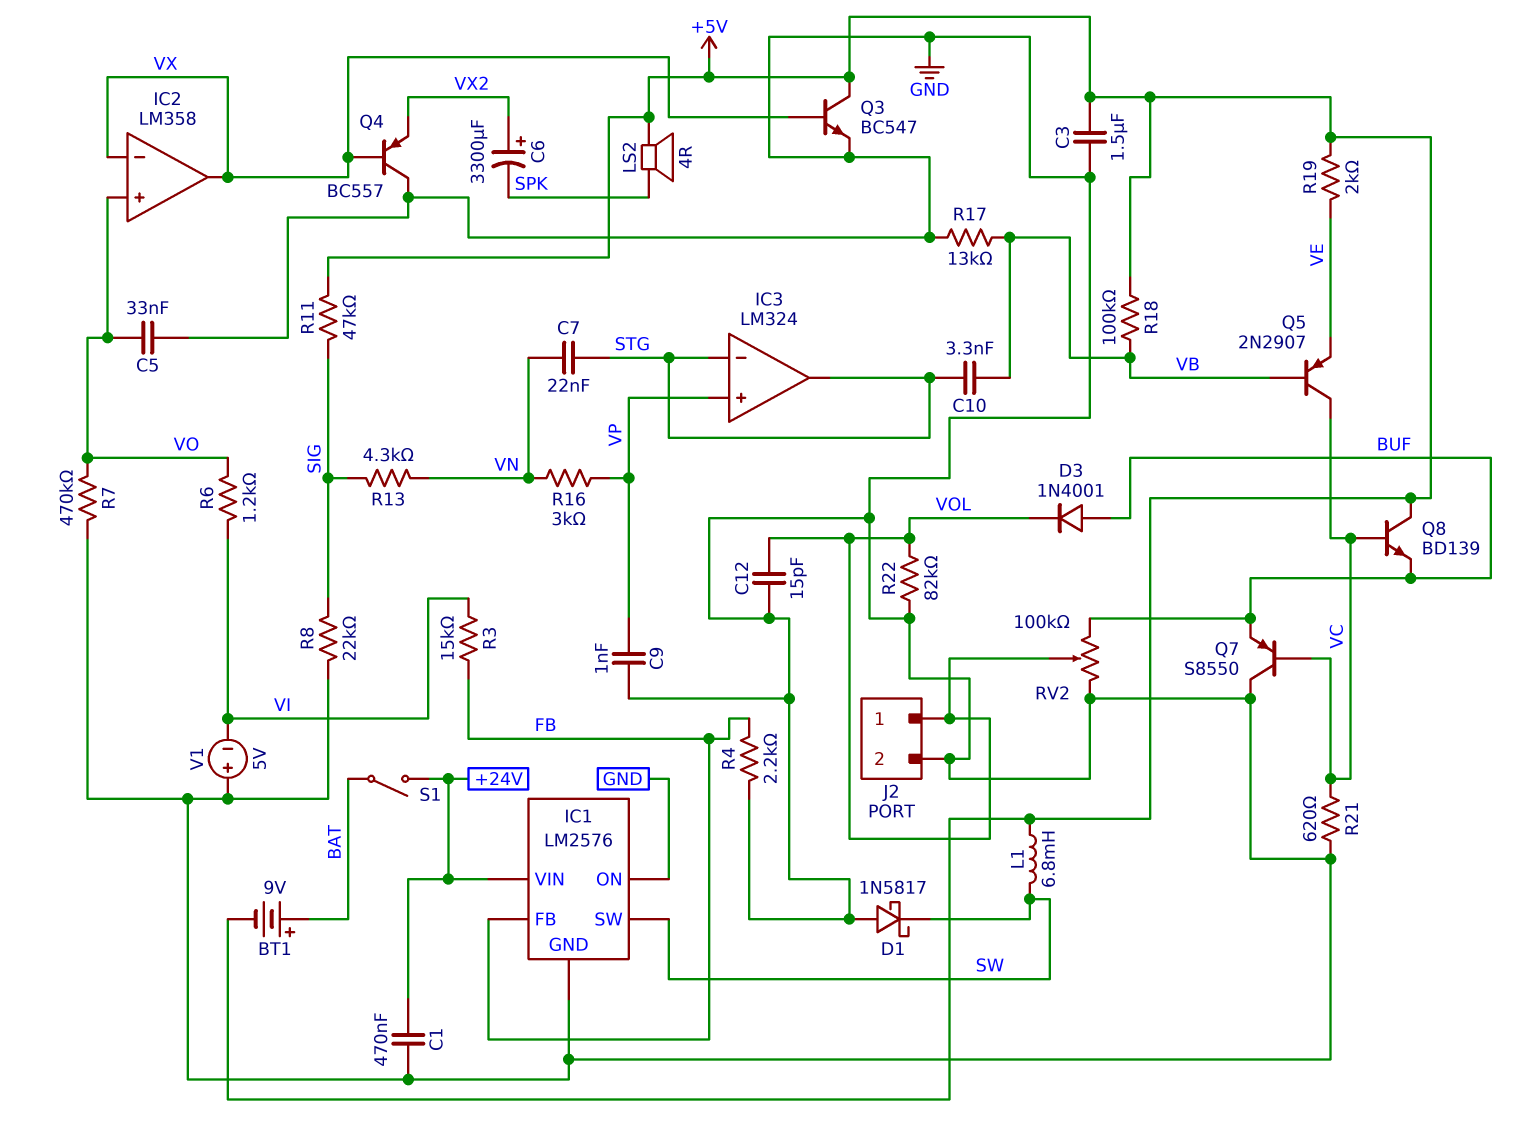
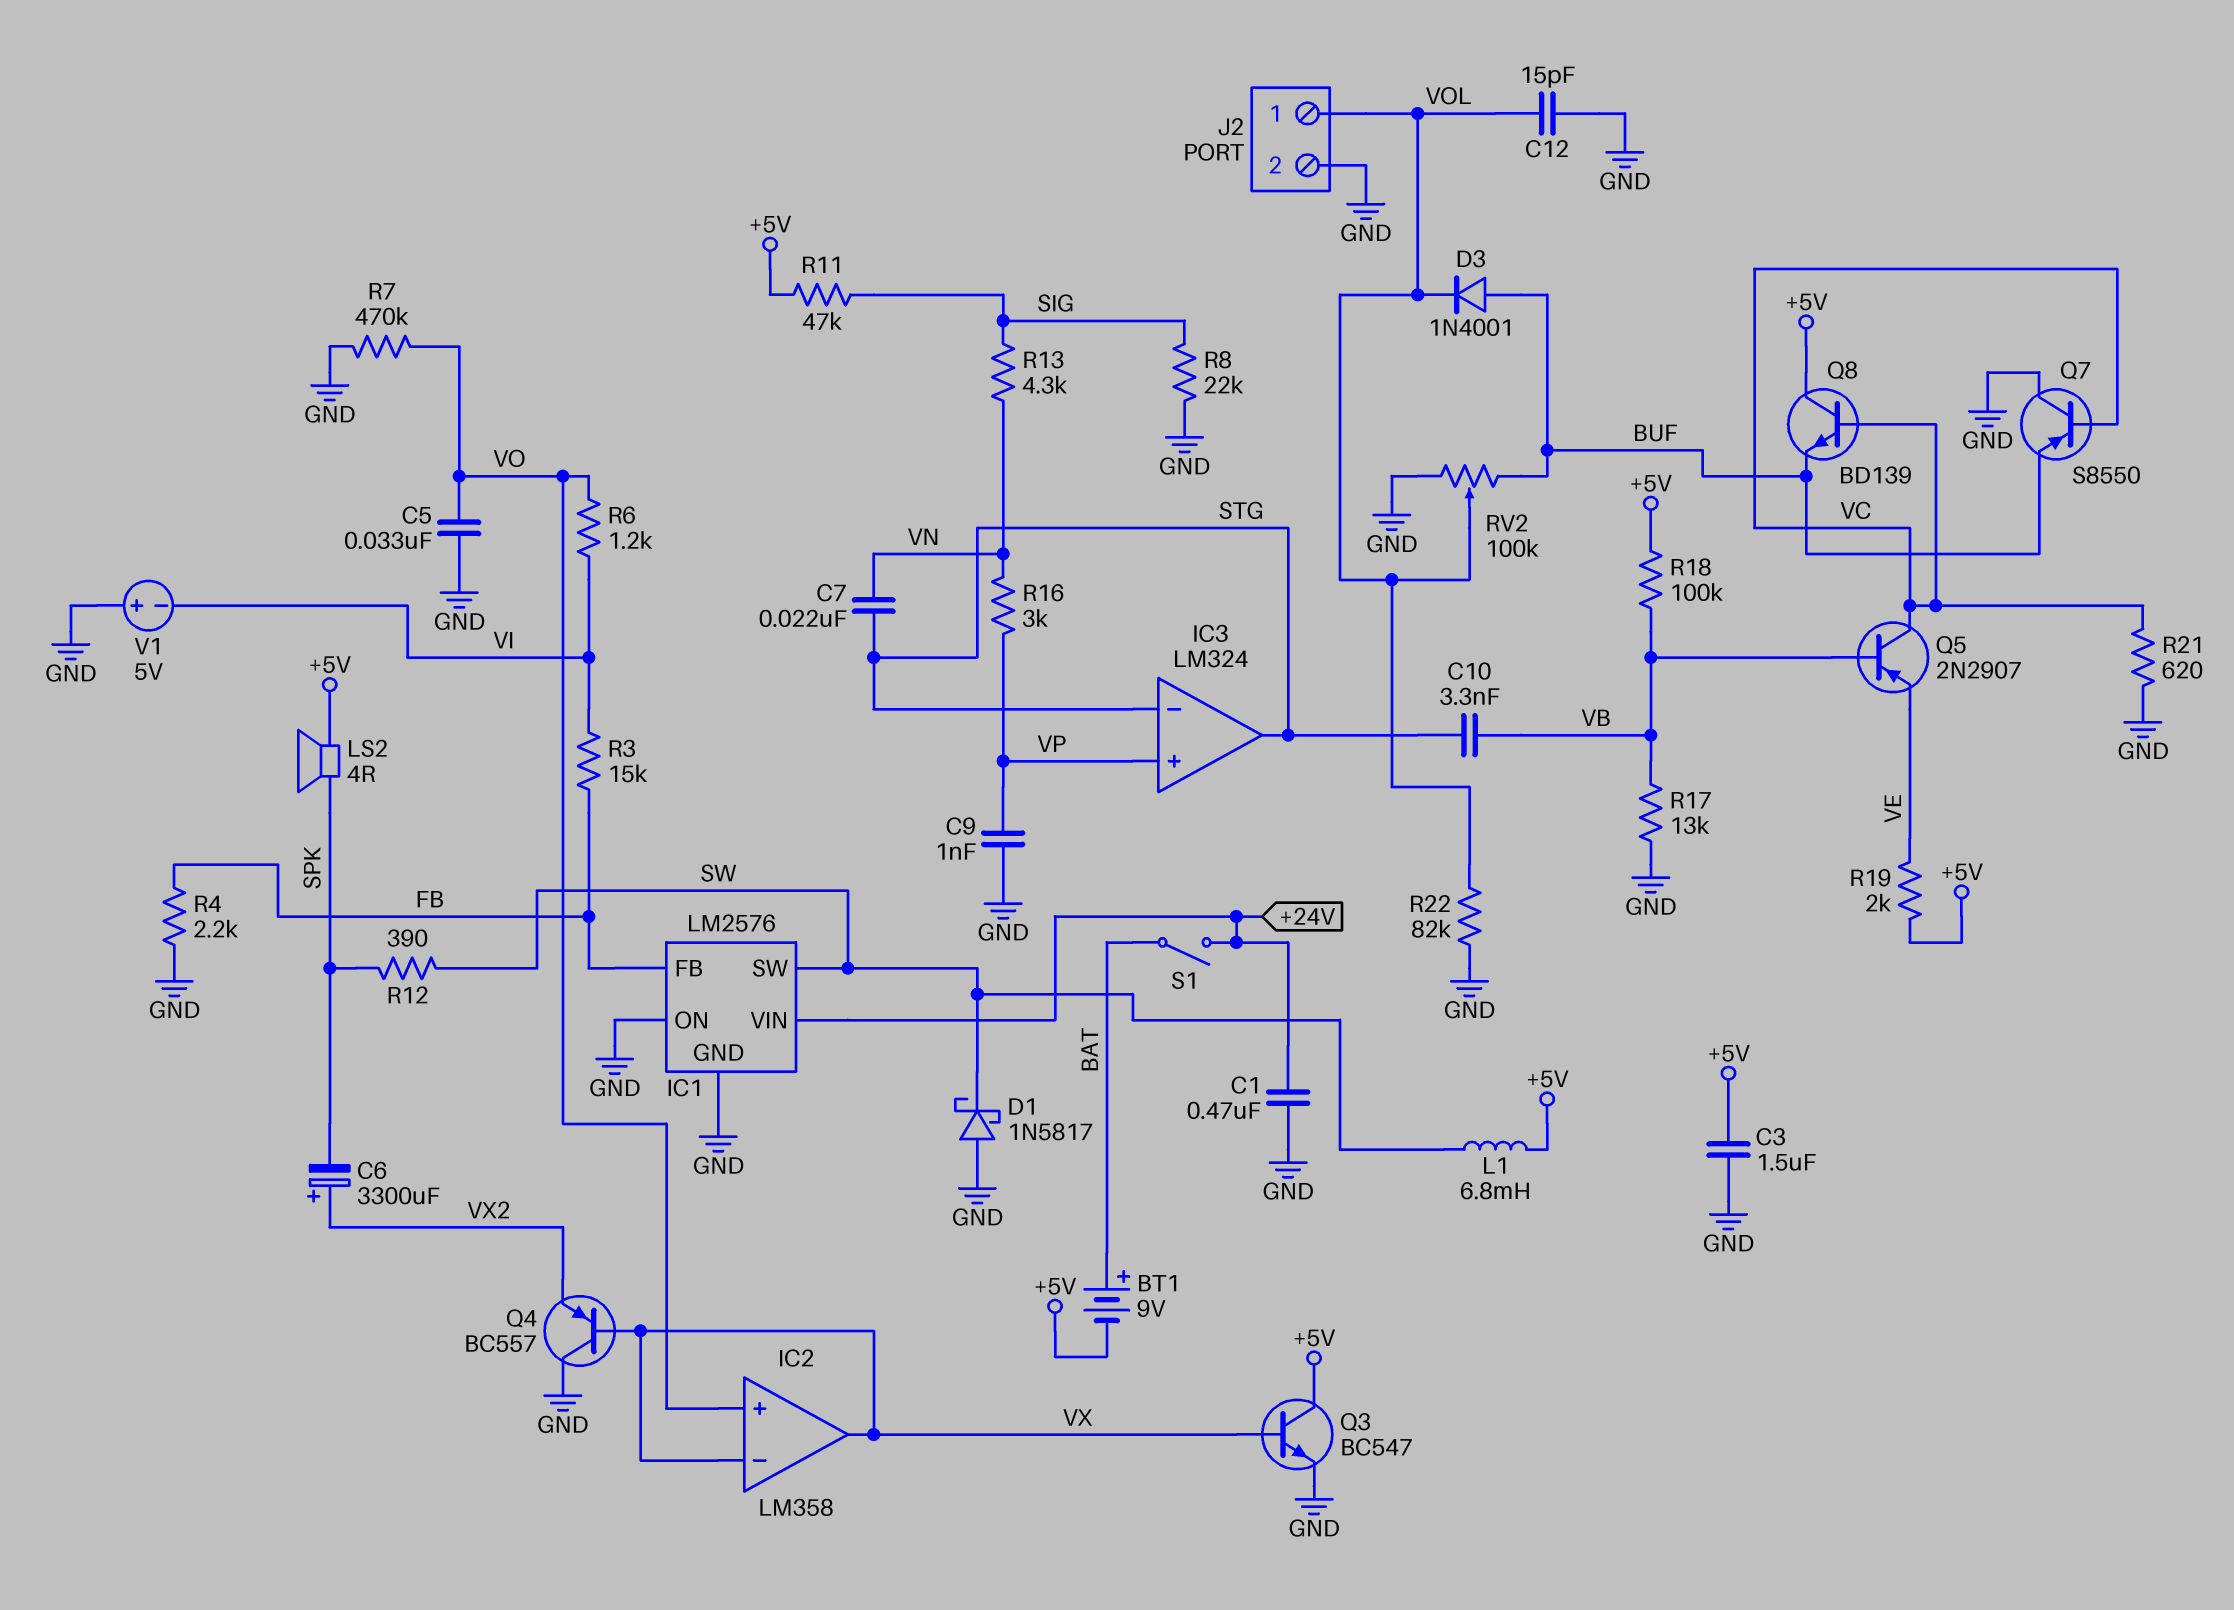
R12: none -> 390 (SPK, SW)

